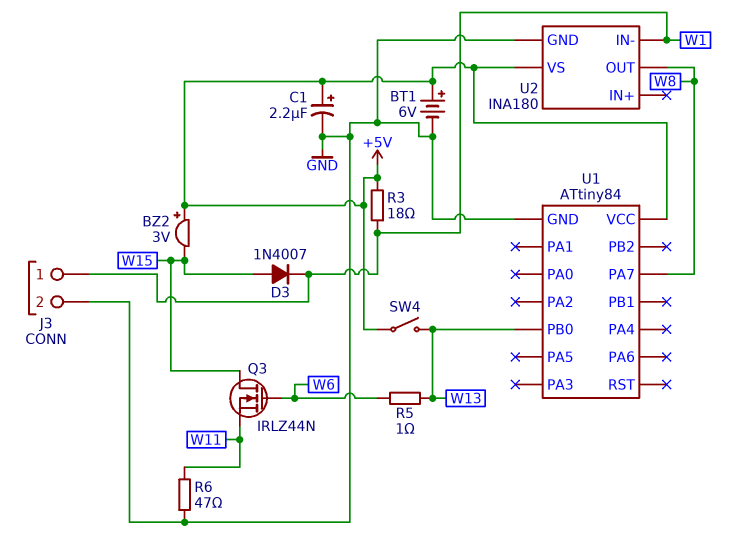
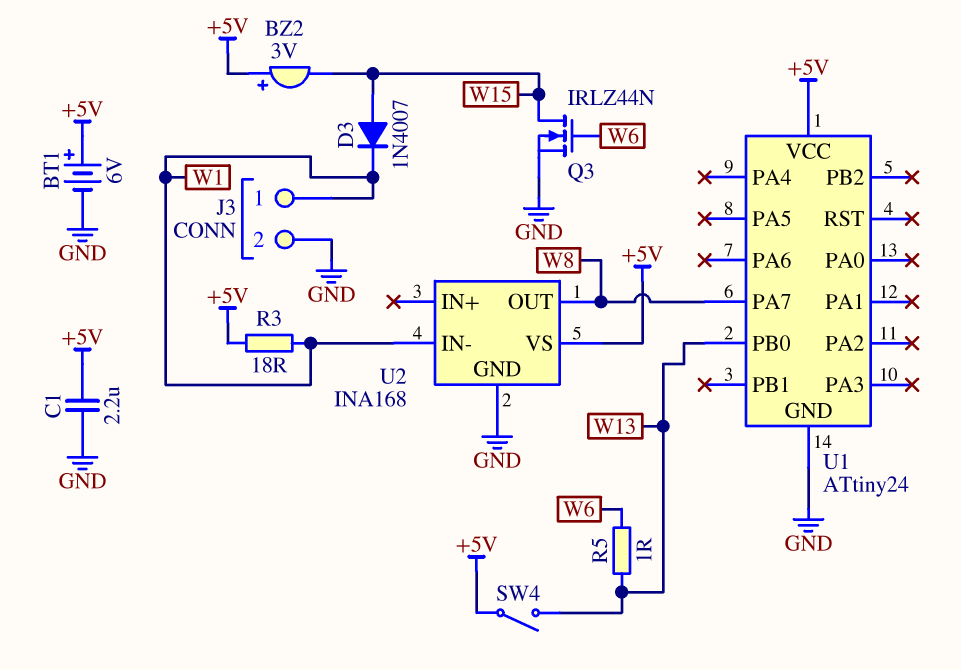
C1: 2.2uF (plus +5V, minus GND) -> 2.2uF (+5V, GND)
Q3: NMOS IRLZ44N (G W6, D W15, S W11) -> NMOS IRLZ44N (G W6, D W15, S GND)
R6: 47 (GND, W11) -> none
U1: ATtiny84 -> ATtiny24
U2: INA180 -> INA168

